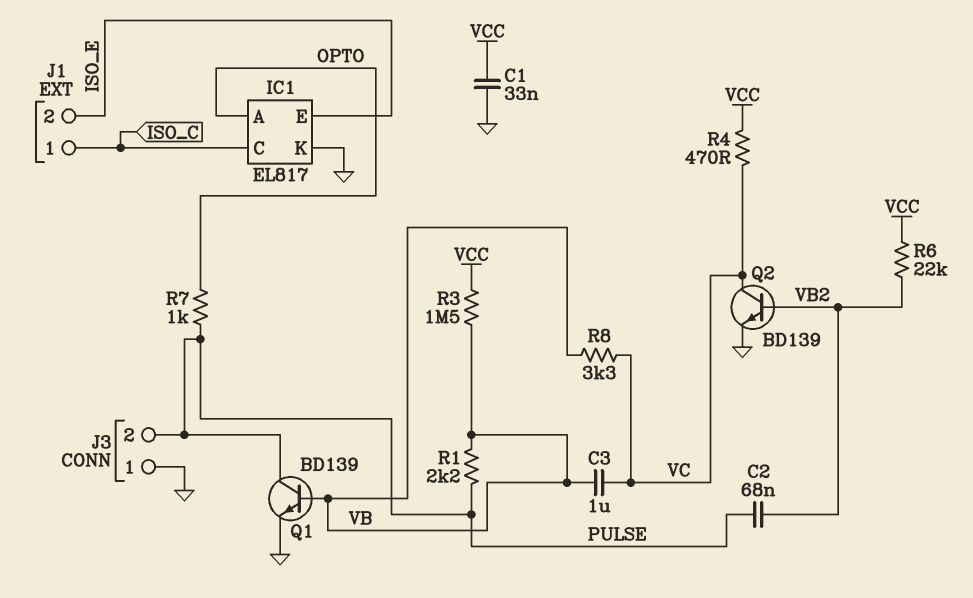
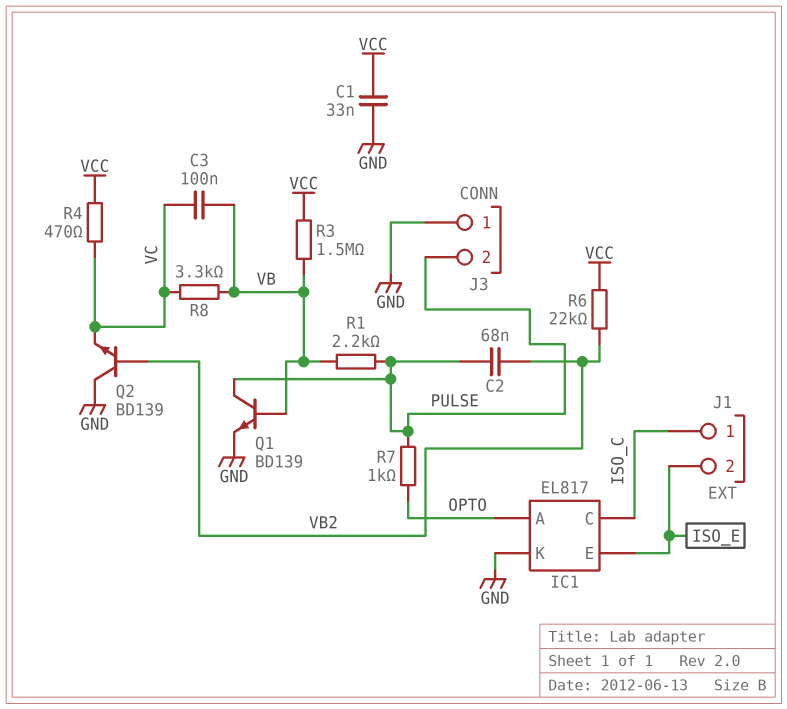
C3: 1uF (VB, VC) -> 100nF (VB, VC)
Q2: NPN BD139 (B VB2, C VC, E GND) -> NPN BD139 (B VB2, C GND, E VC)

